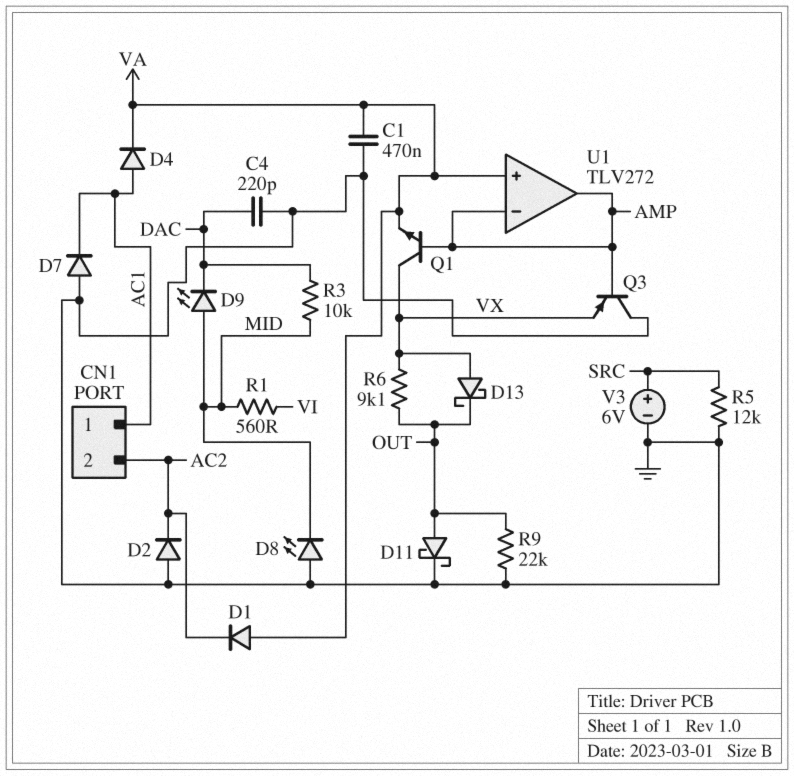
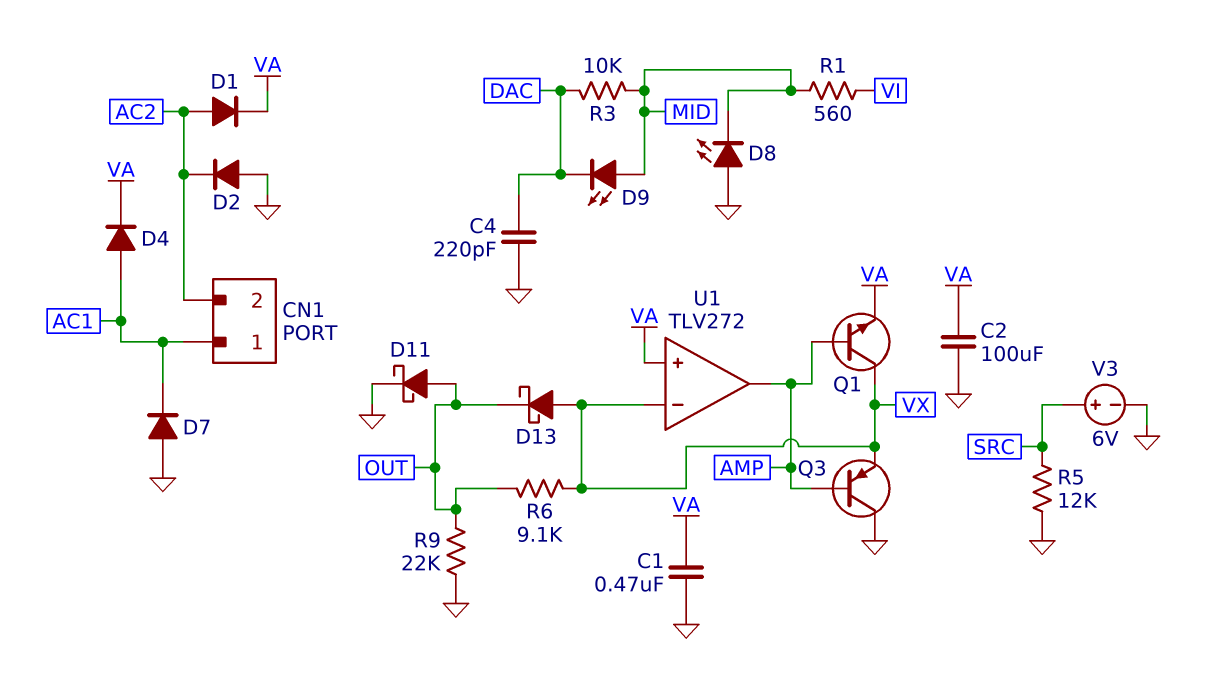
C2: none -> 100uF (GND, VA)
D1: diode (A VA, K AC2) -> diode (A AC2, K VA)
U1 pin in-: AMP -> VX

